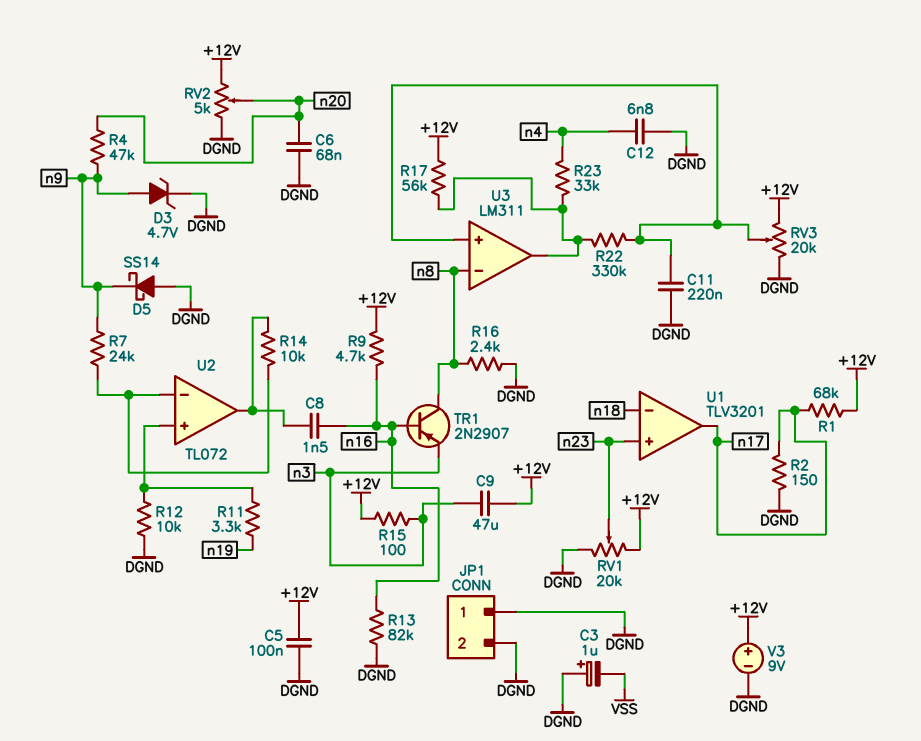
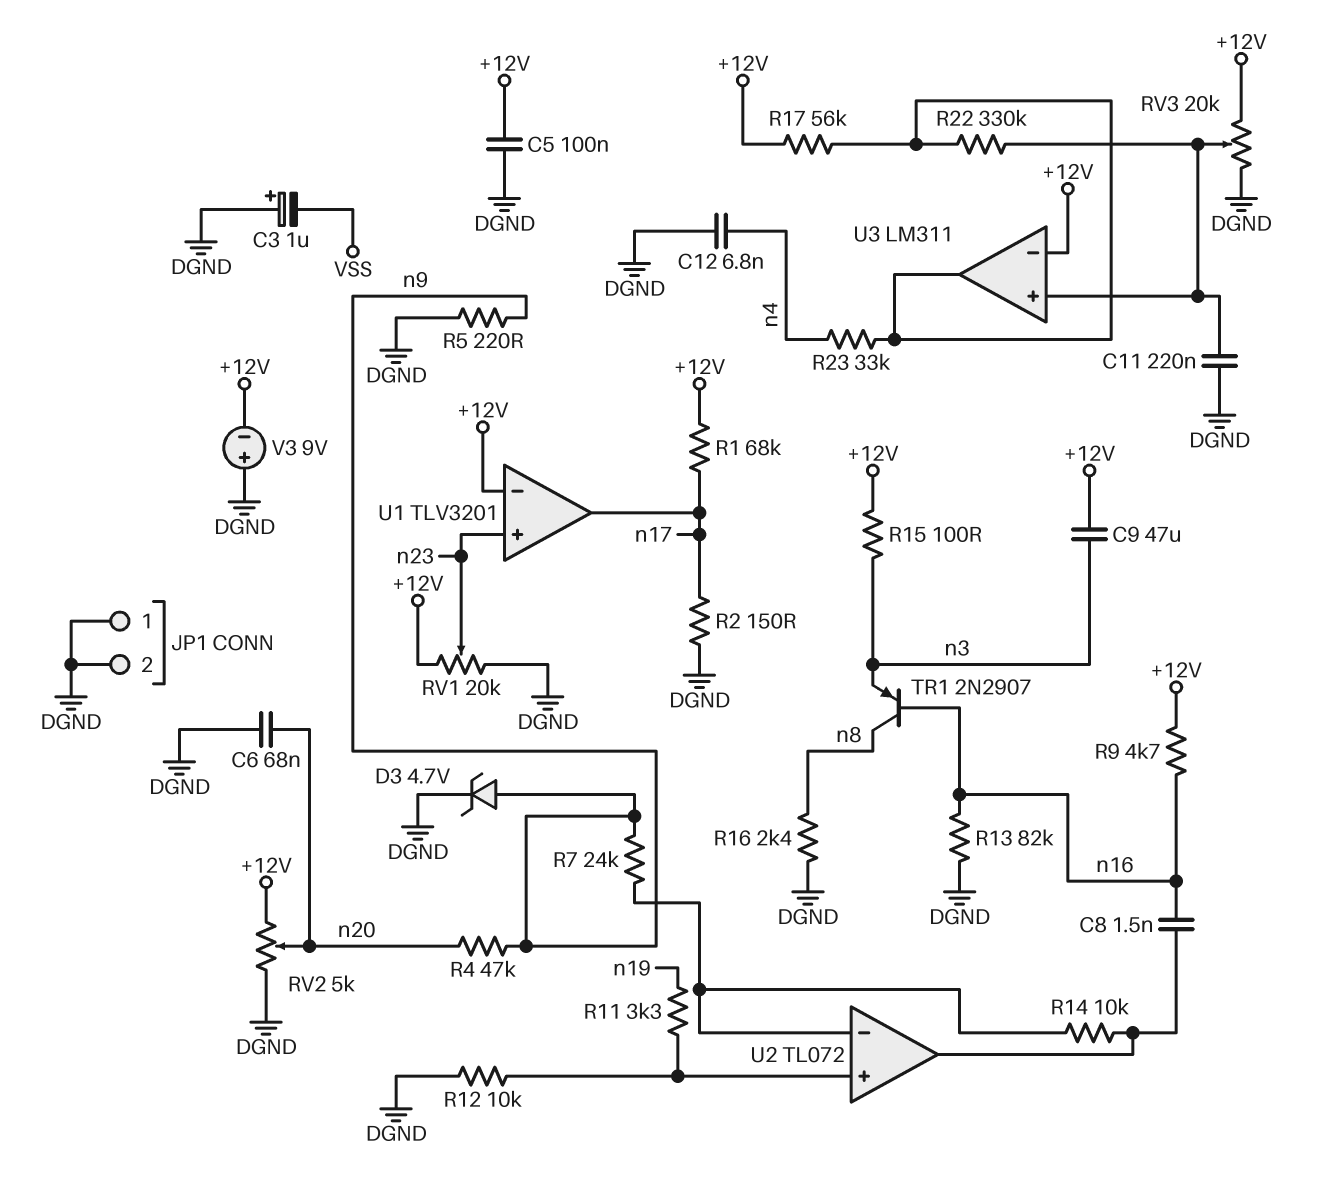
D5: schottky SS14 (A DGND, K n9) -> none
R5: none -> 220 (DGND, n9)
U1 pin in-: n18 -> +12V
U3 pin in-: n8 -> +12V
V3: 9V (plus +12V, minus DGND) -> 9V (plus DGND, minus +12V)

